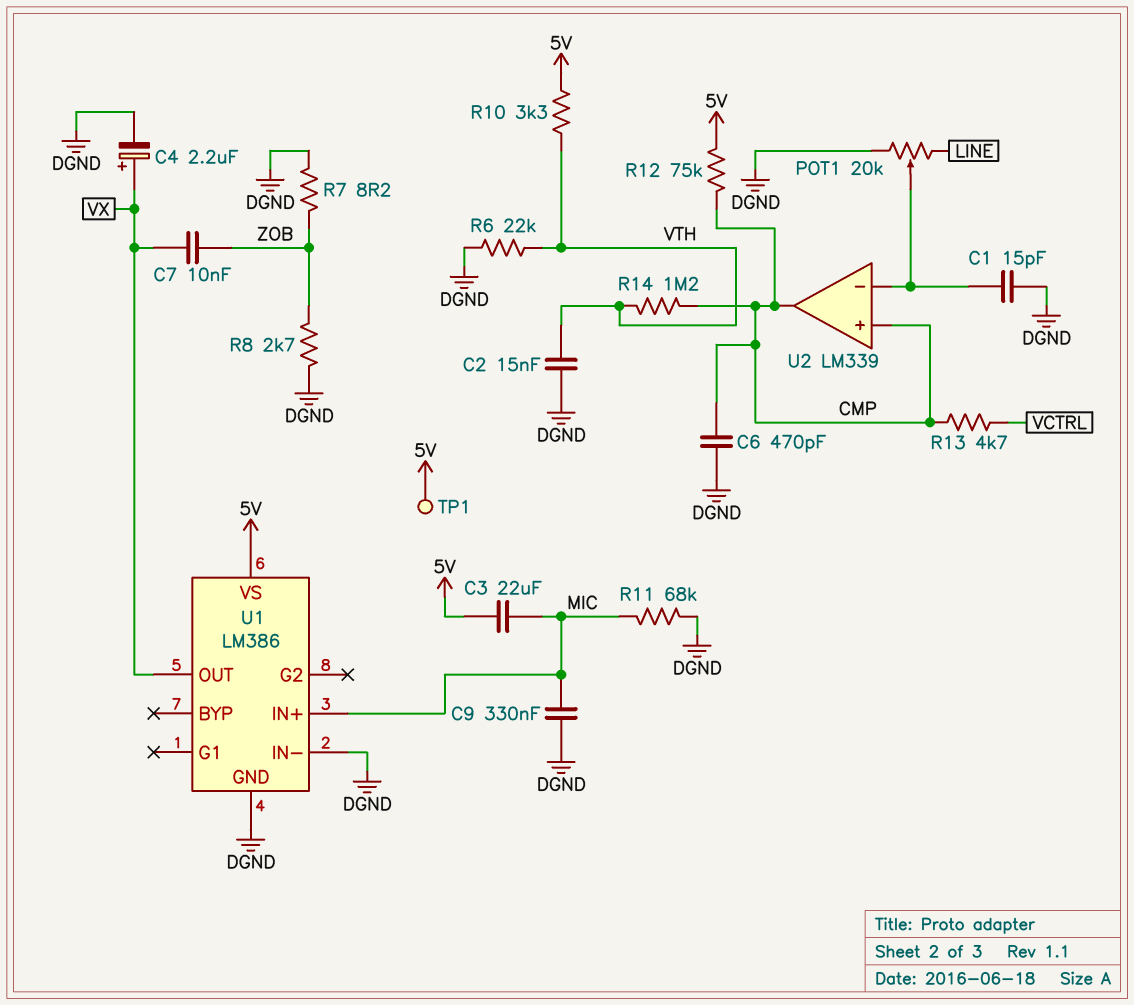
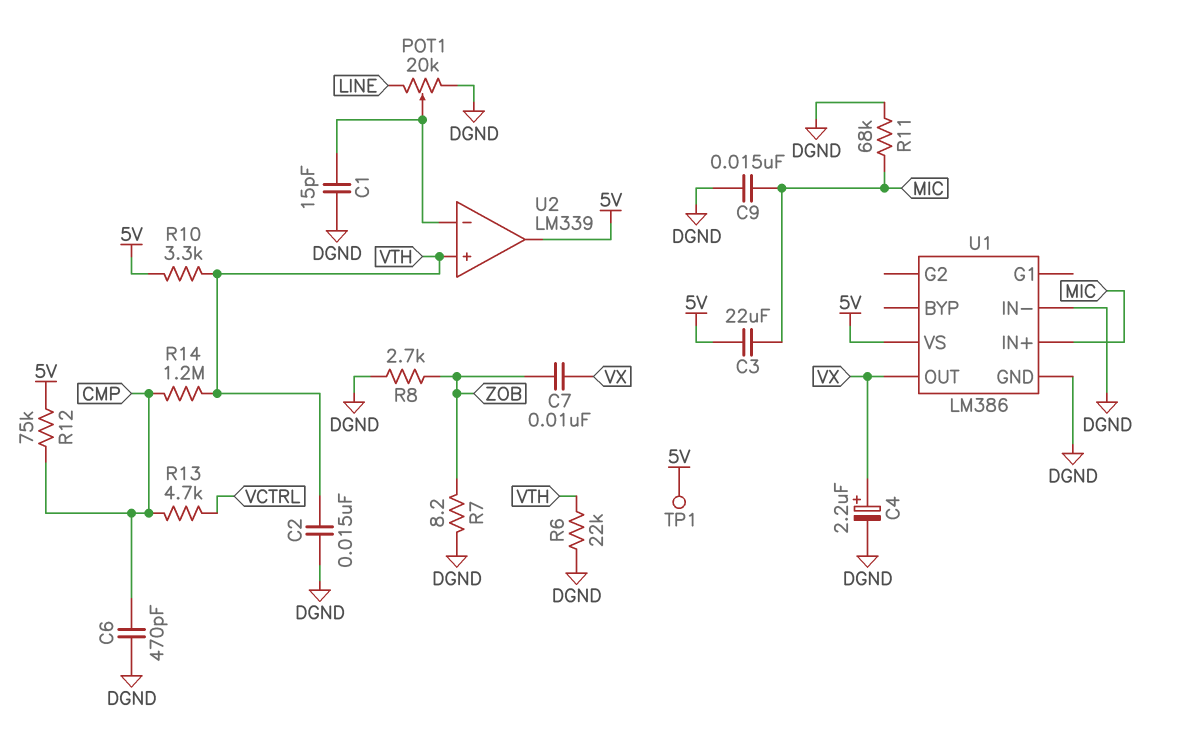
C9: 330nF (DGND, MIC) -> 15nF (DGND, MIC)
U2 pin in+: CMP -> VTH
U2 pin out: CMP -> 5V

